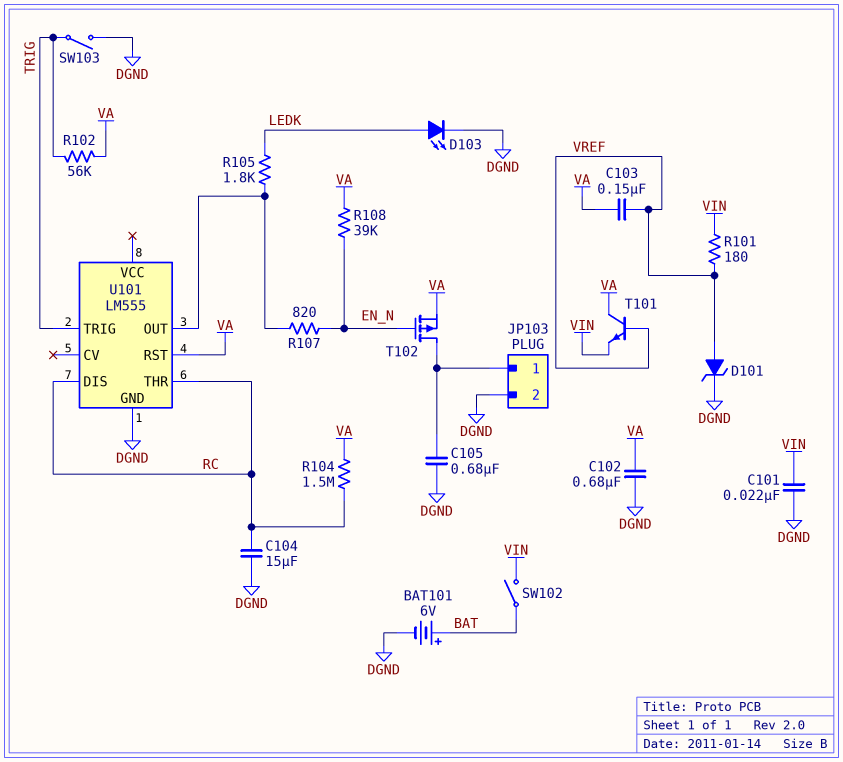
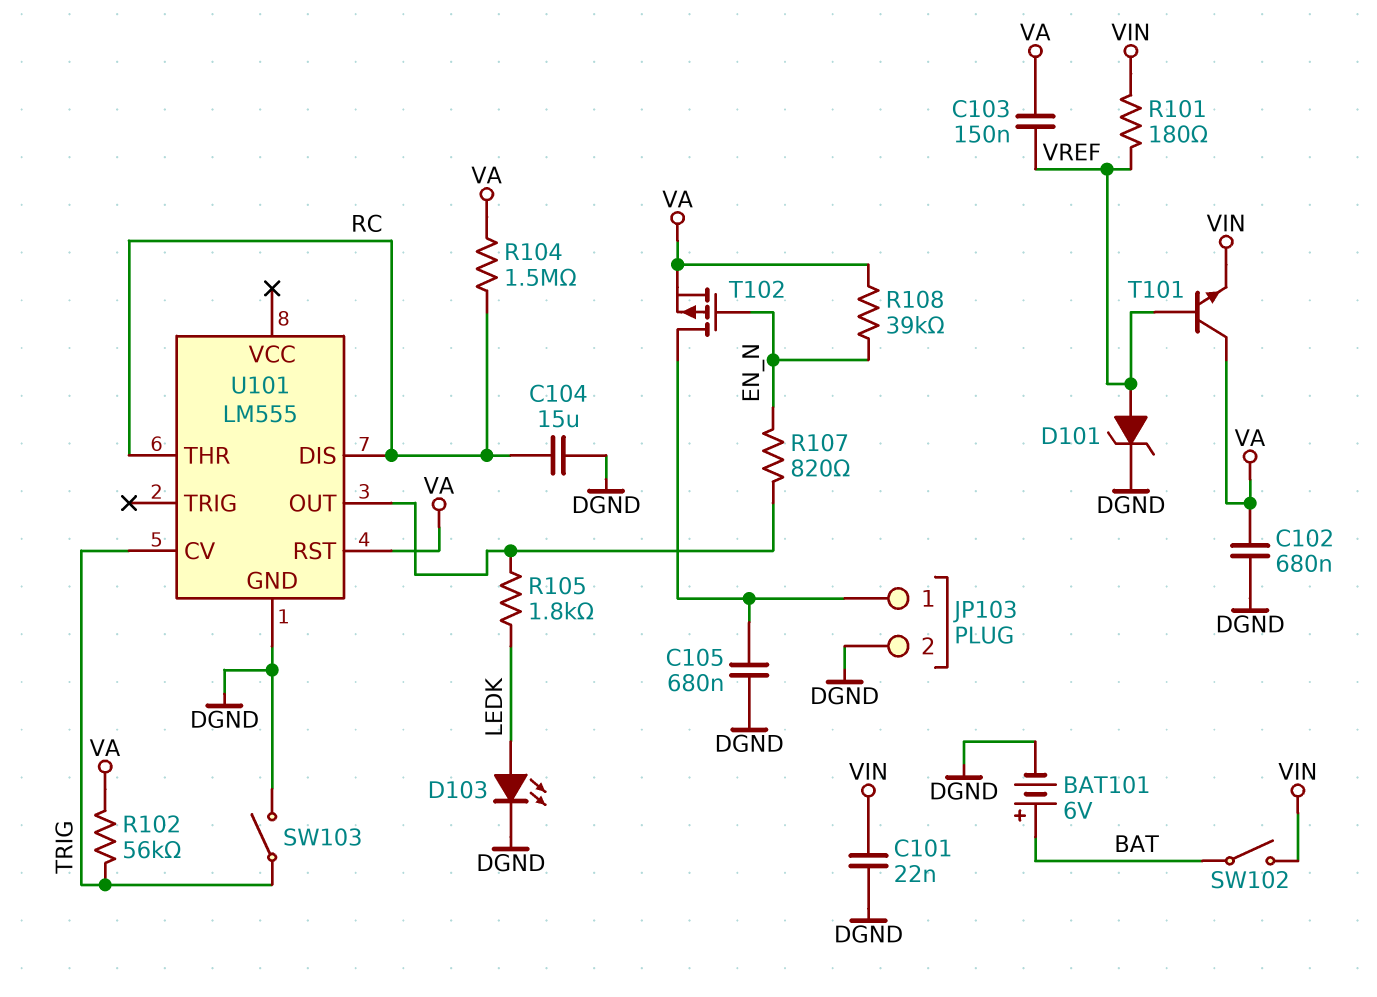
U101 pin CV: none -> TRIG
U101 pin TRIG: TRIG -> none

